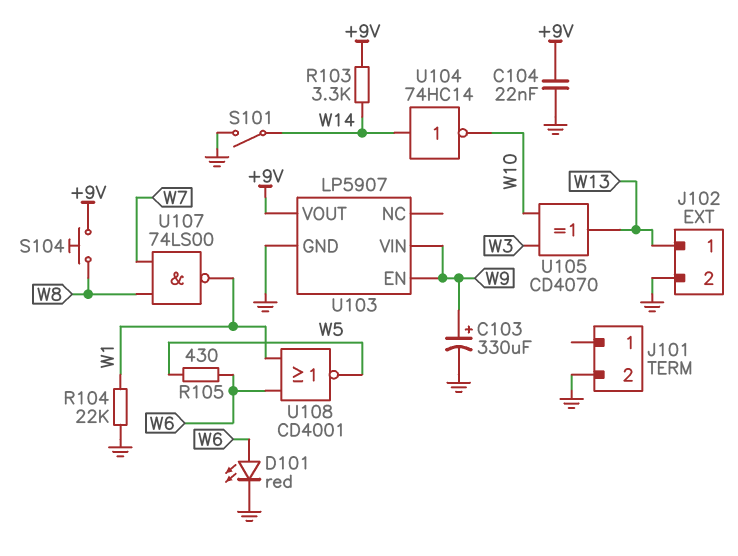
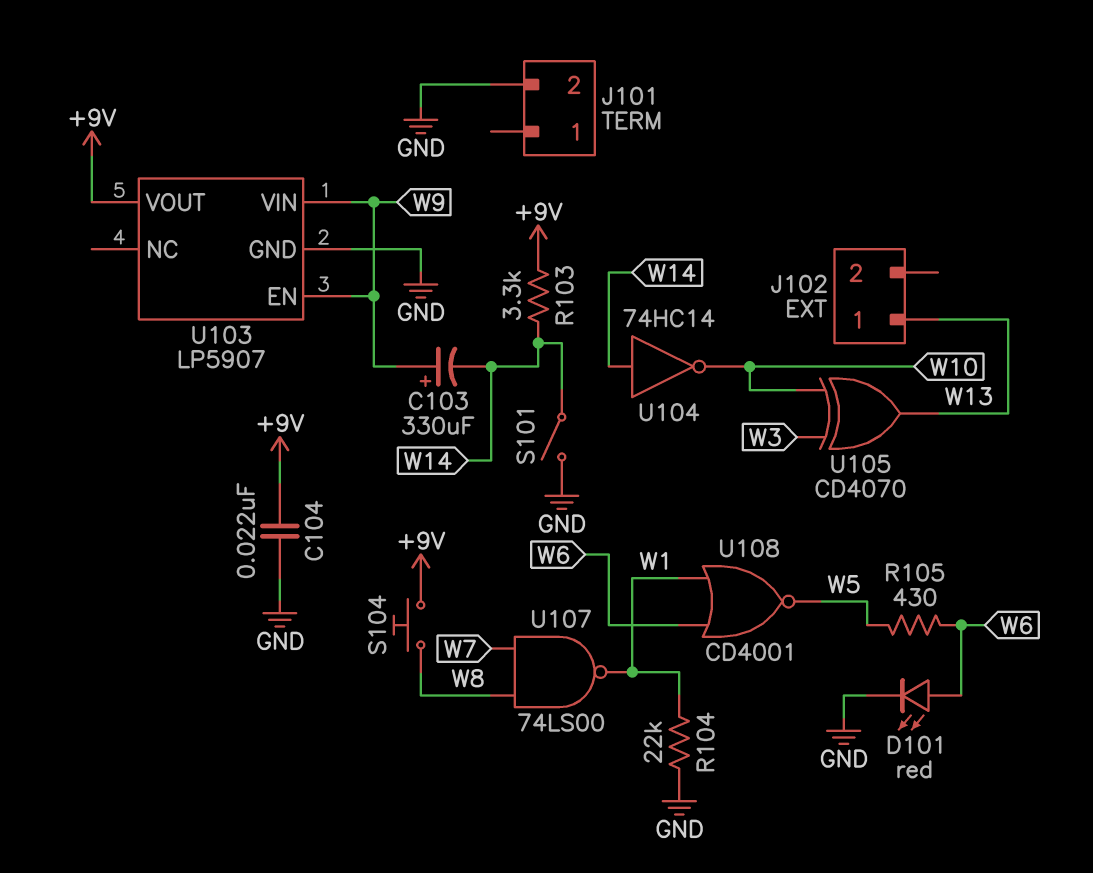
C103: 330uF (plus W9, minus GND) -> 330uF (plus W9, minus W14)
J102 pin 2: GND -> none

